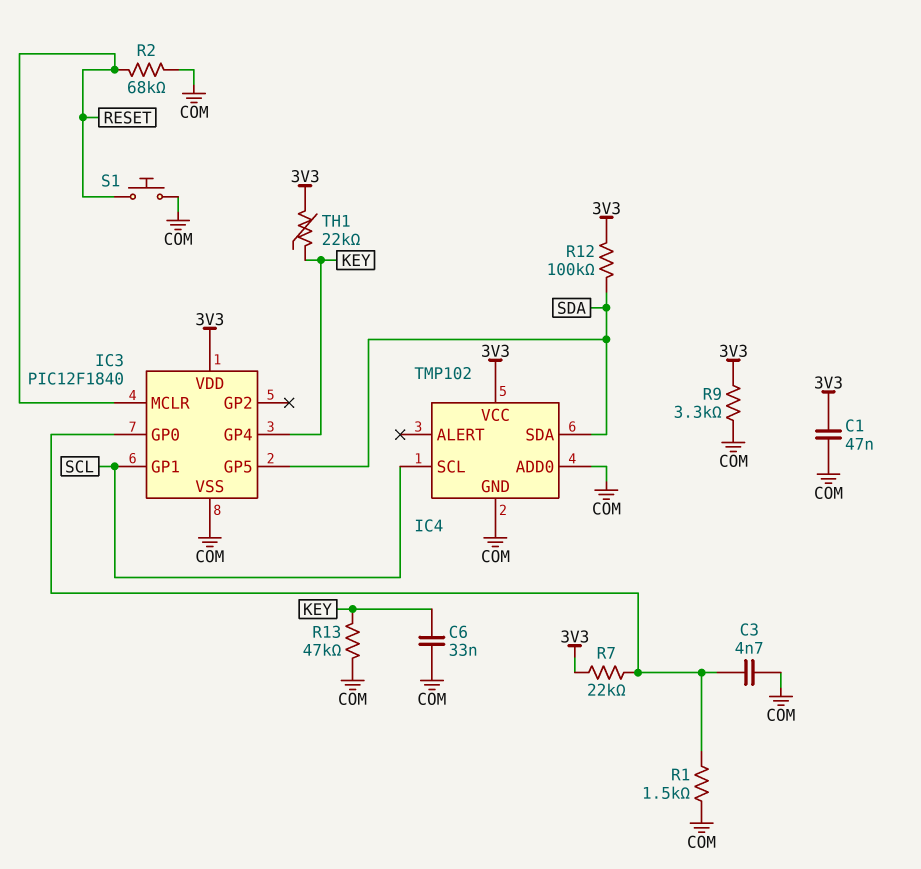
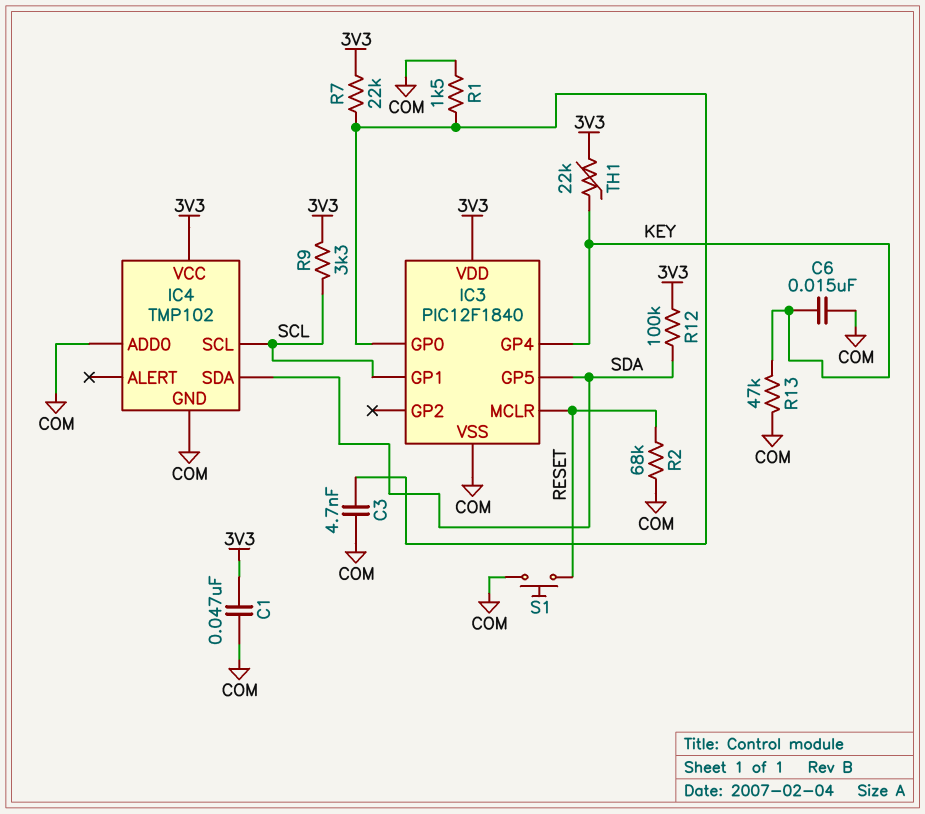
C6: 33nF (COM, KEY) -> 15nF (COM, KEY)
R9: 3.3k (3V3, COM) -> 3.3k (3V3, SCL)

